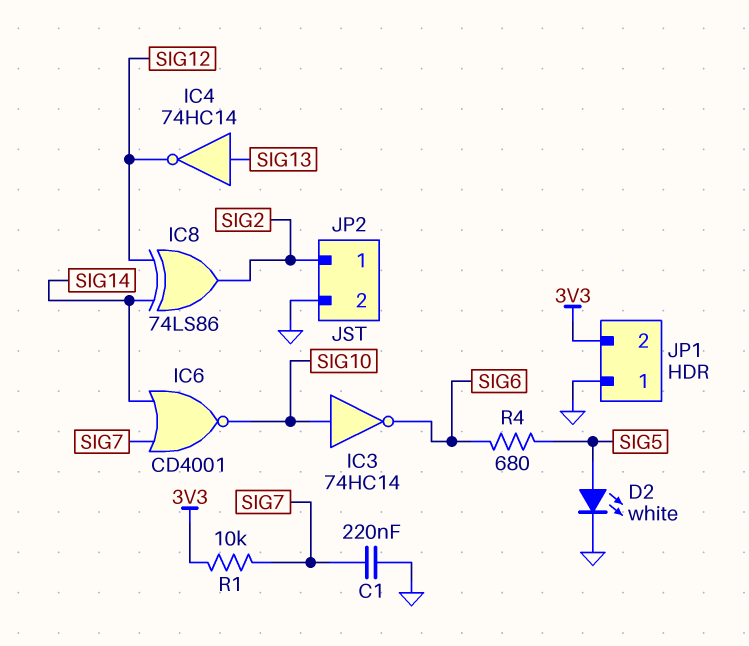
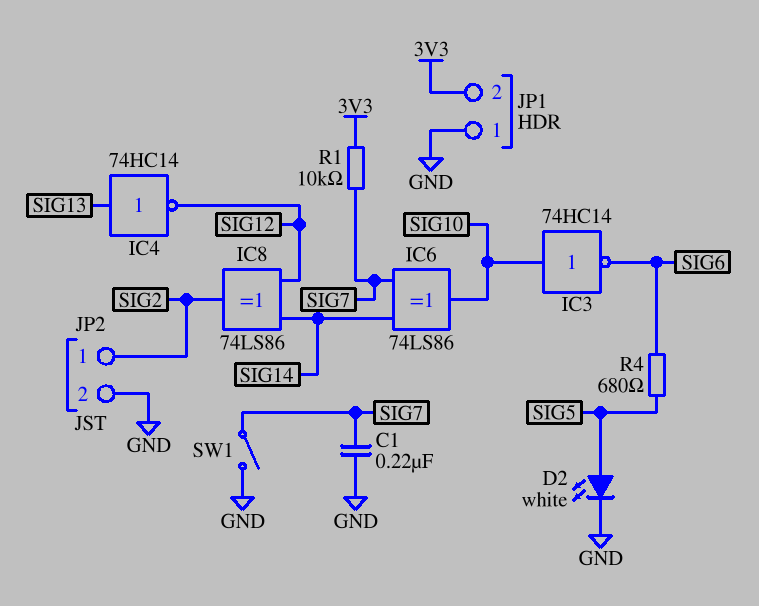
IC6: NOR CD4001 (in SIG7, in SIG14, out SIG10) -> XOR 74LS86 (in SIG7, in SIG14, out SIG10)
SW1: none -> switch (GND, SIG7)

